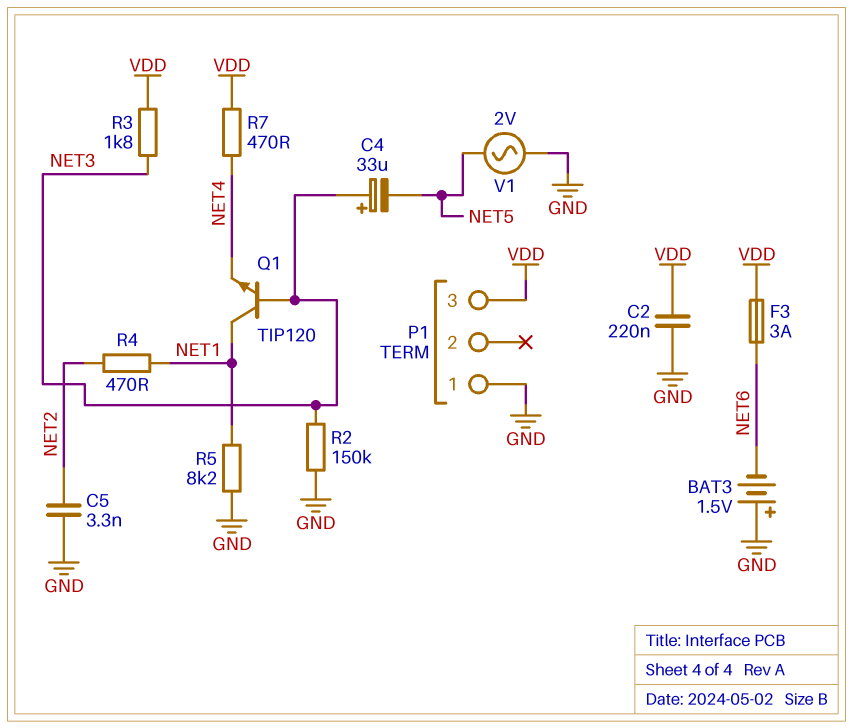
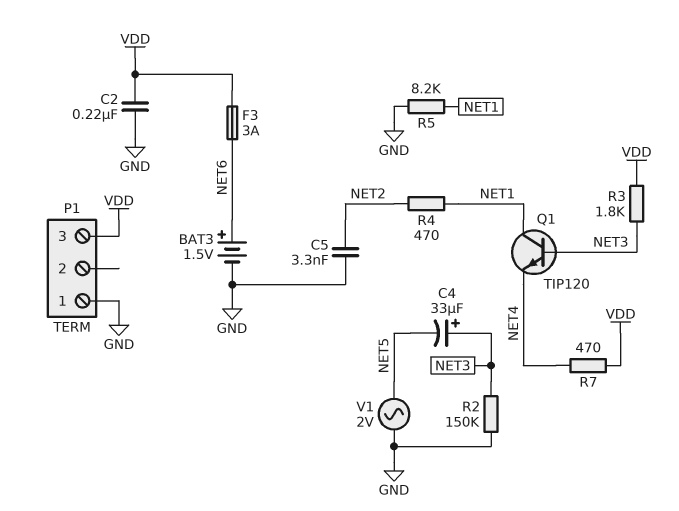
BAT3: 1.5V (plus GND, minus NET6) -> 1.5V (plus NET6, minus GND)

